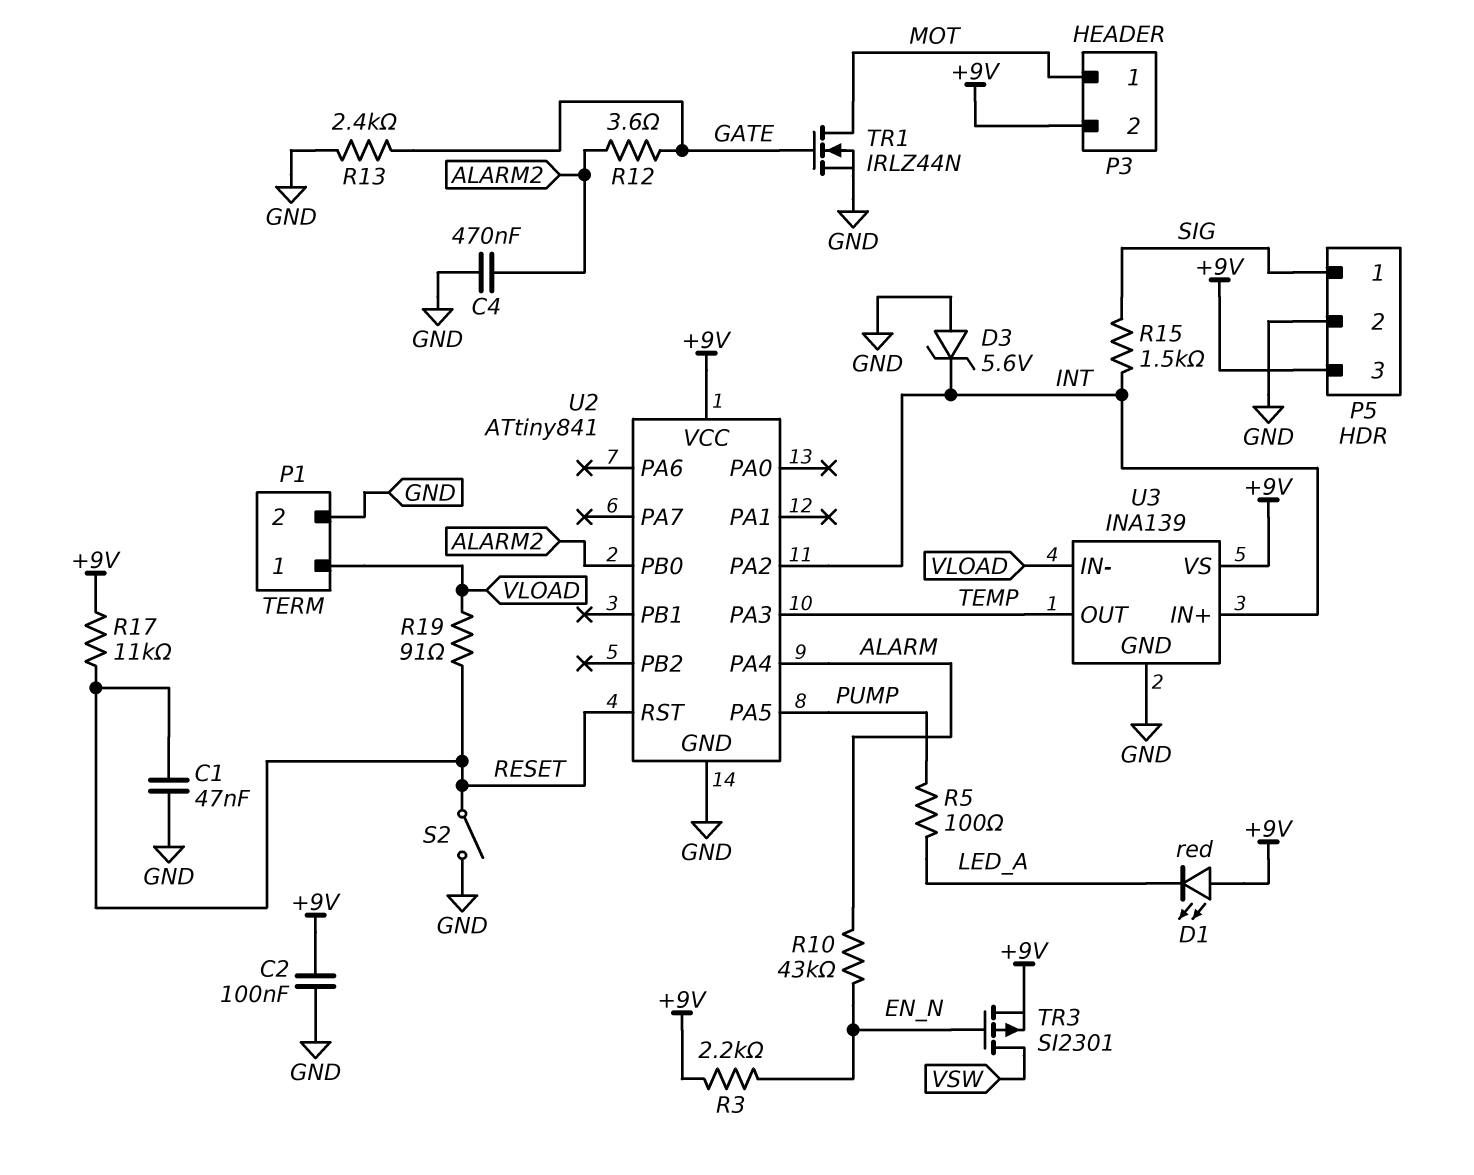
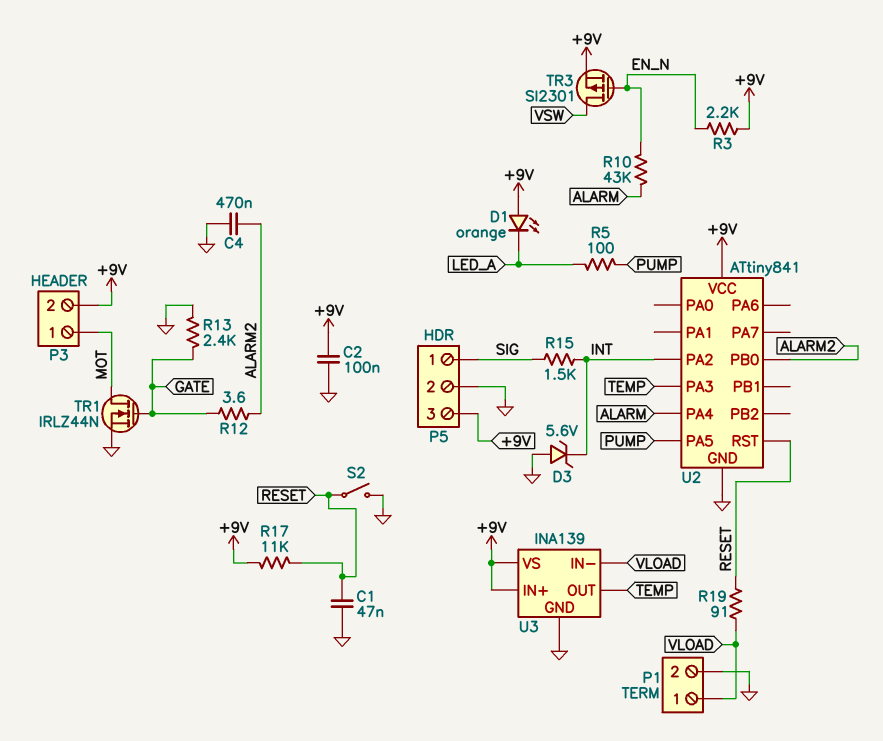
D1: LED red (A +9V, K LED_A) -> LED orange (A +9V, K LED_A)
U3 pin IN+: INT -> +9V

